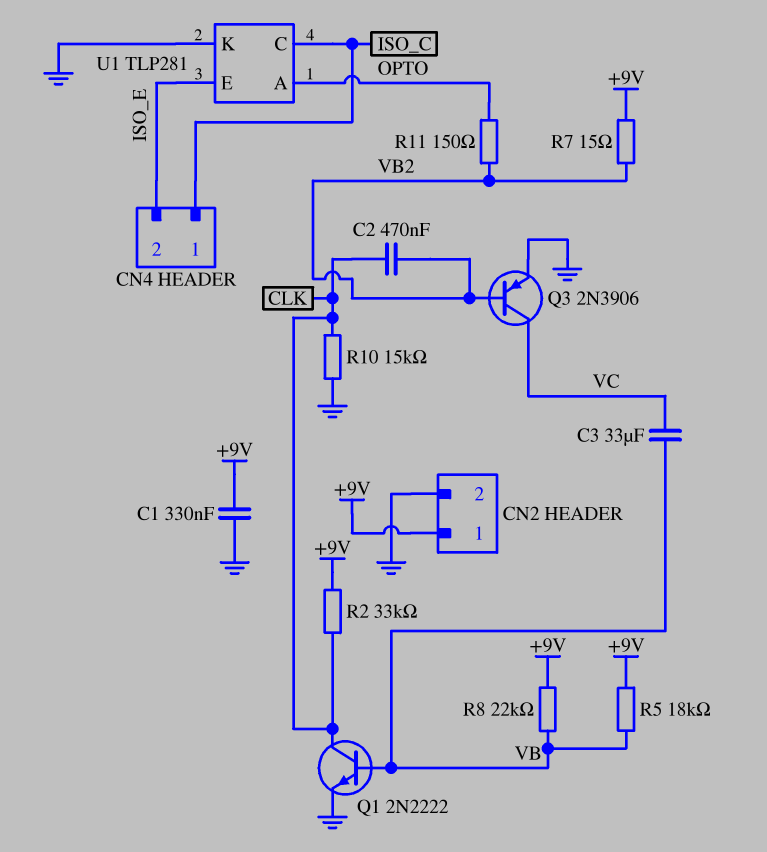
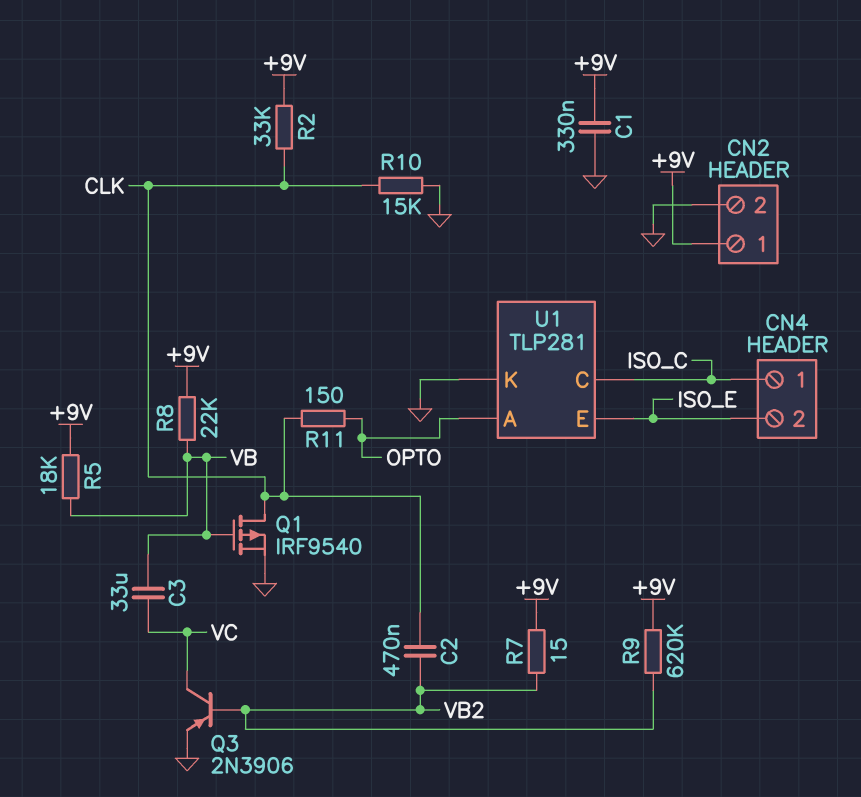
Q1: NPN 2N2222 (B VB, C CLK, E GND) -> PMOS IRF9540 (G VB, D CLK, S GND)
R9: none -> 620k (+9V, VB2)
R11: 150 (OPTO, VB2) -> 150 (CLK, OPTO)

